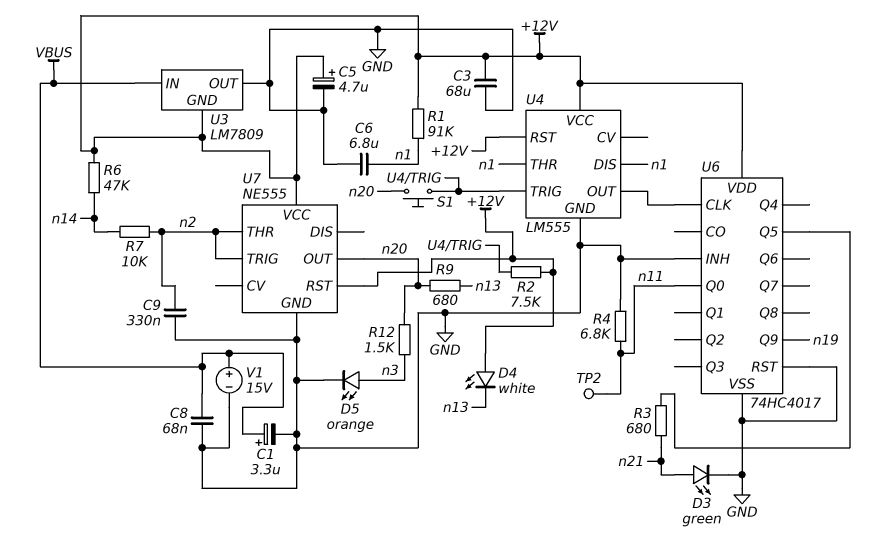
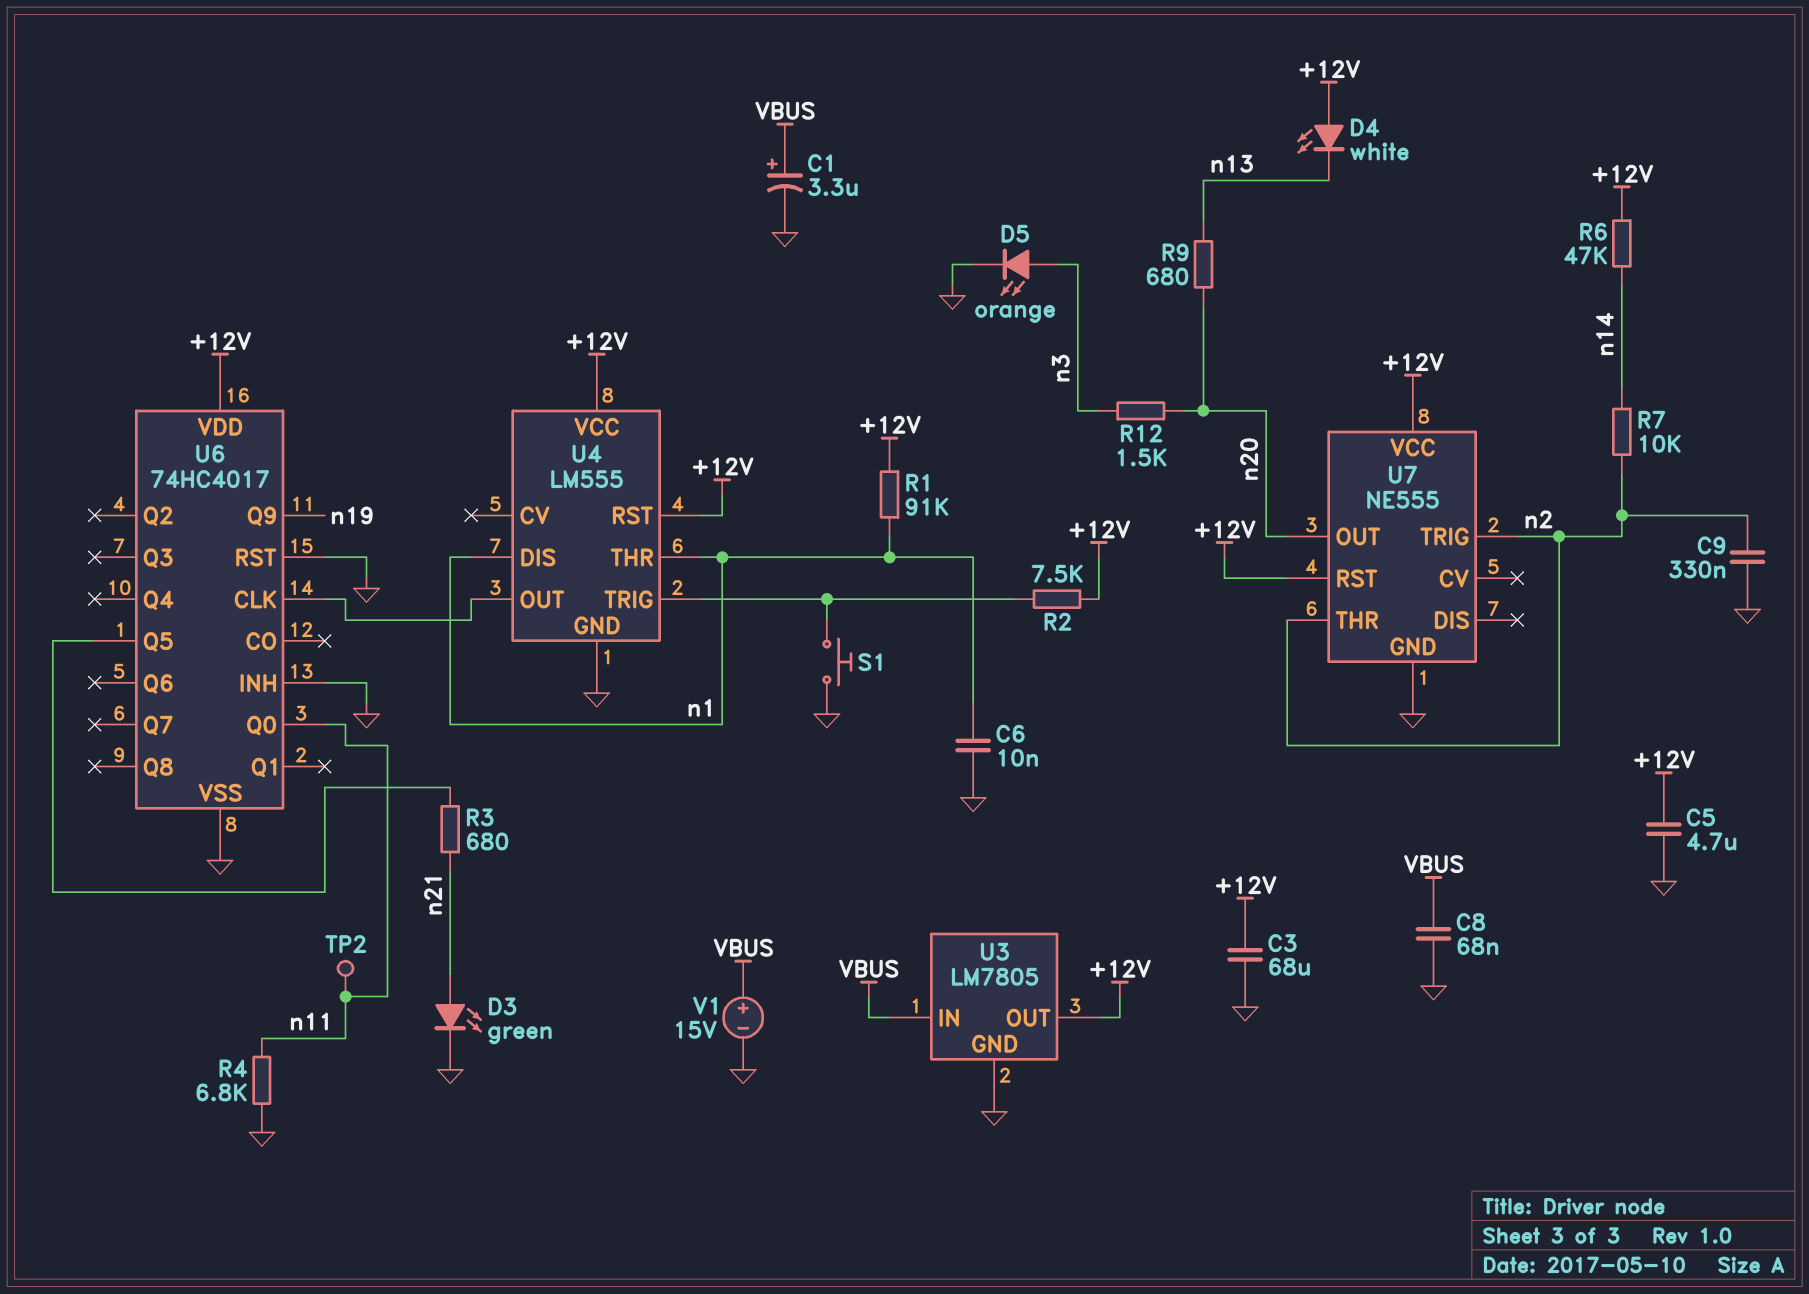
C5: 4.7uF (plus +12V, minus GND) -> 4.7uF (+12V, GND)
C6: 6.8uF (GND, n1) -> 10nF (GND, n1)
S1: button (U4/TRIG, n20) -> button (GND, U4/TRIG)
U3: LM7809 -> LM7805
U3 pin GND: +12V -> GND
U3 pin OUT: GND -> +12V

